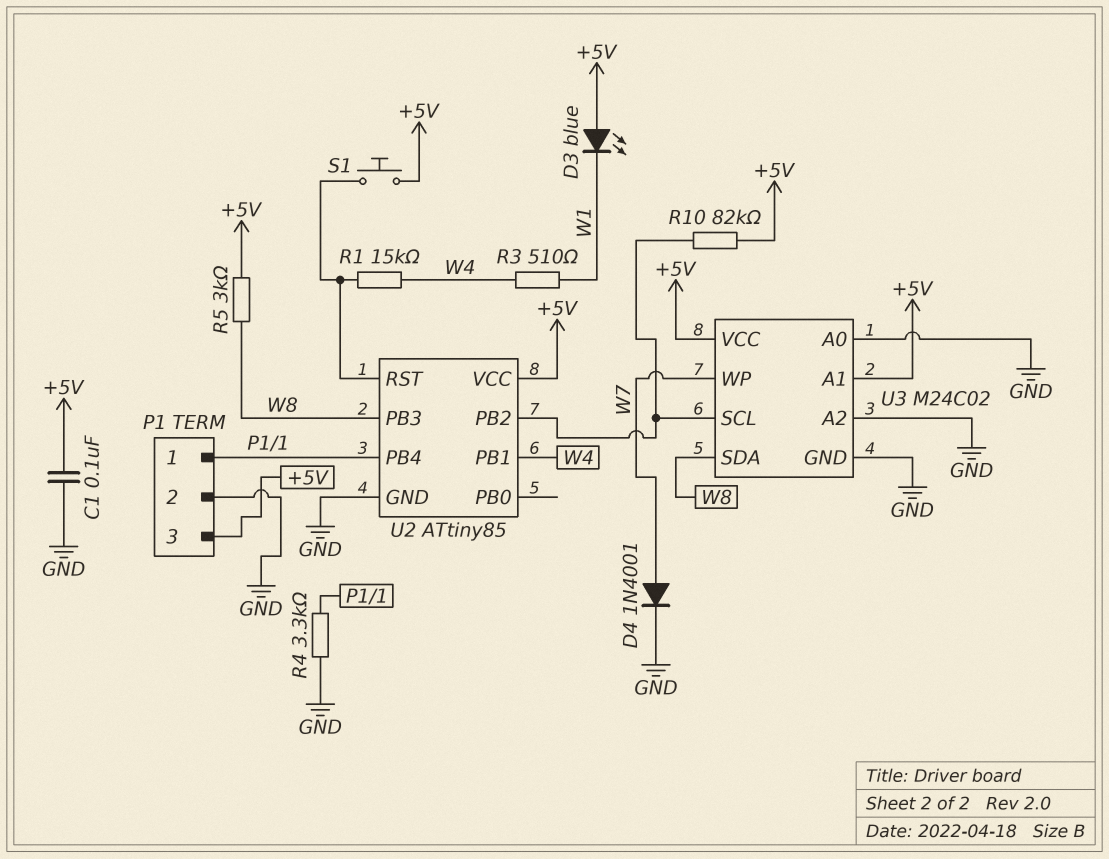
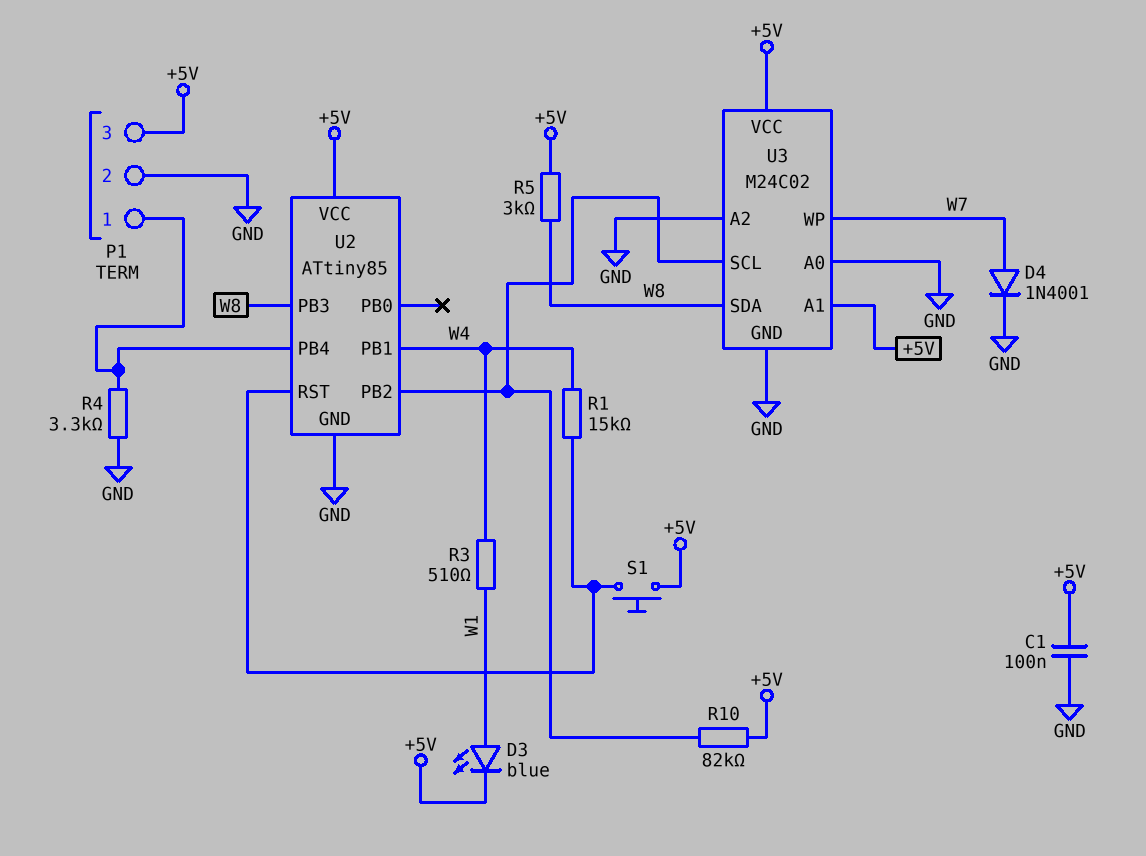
D3: LED blue (A +5V, K W1) -> LED blue (A W1, K +5V)

